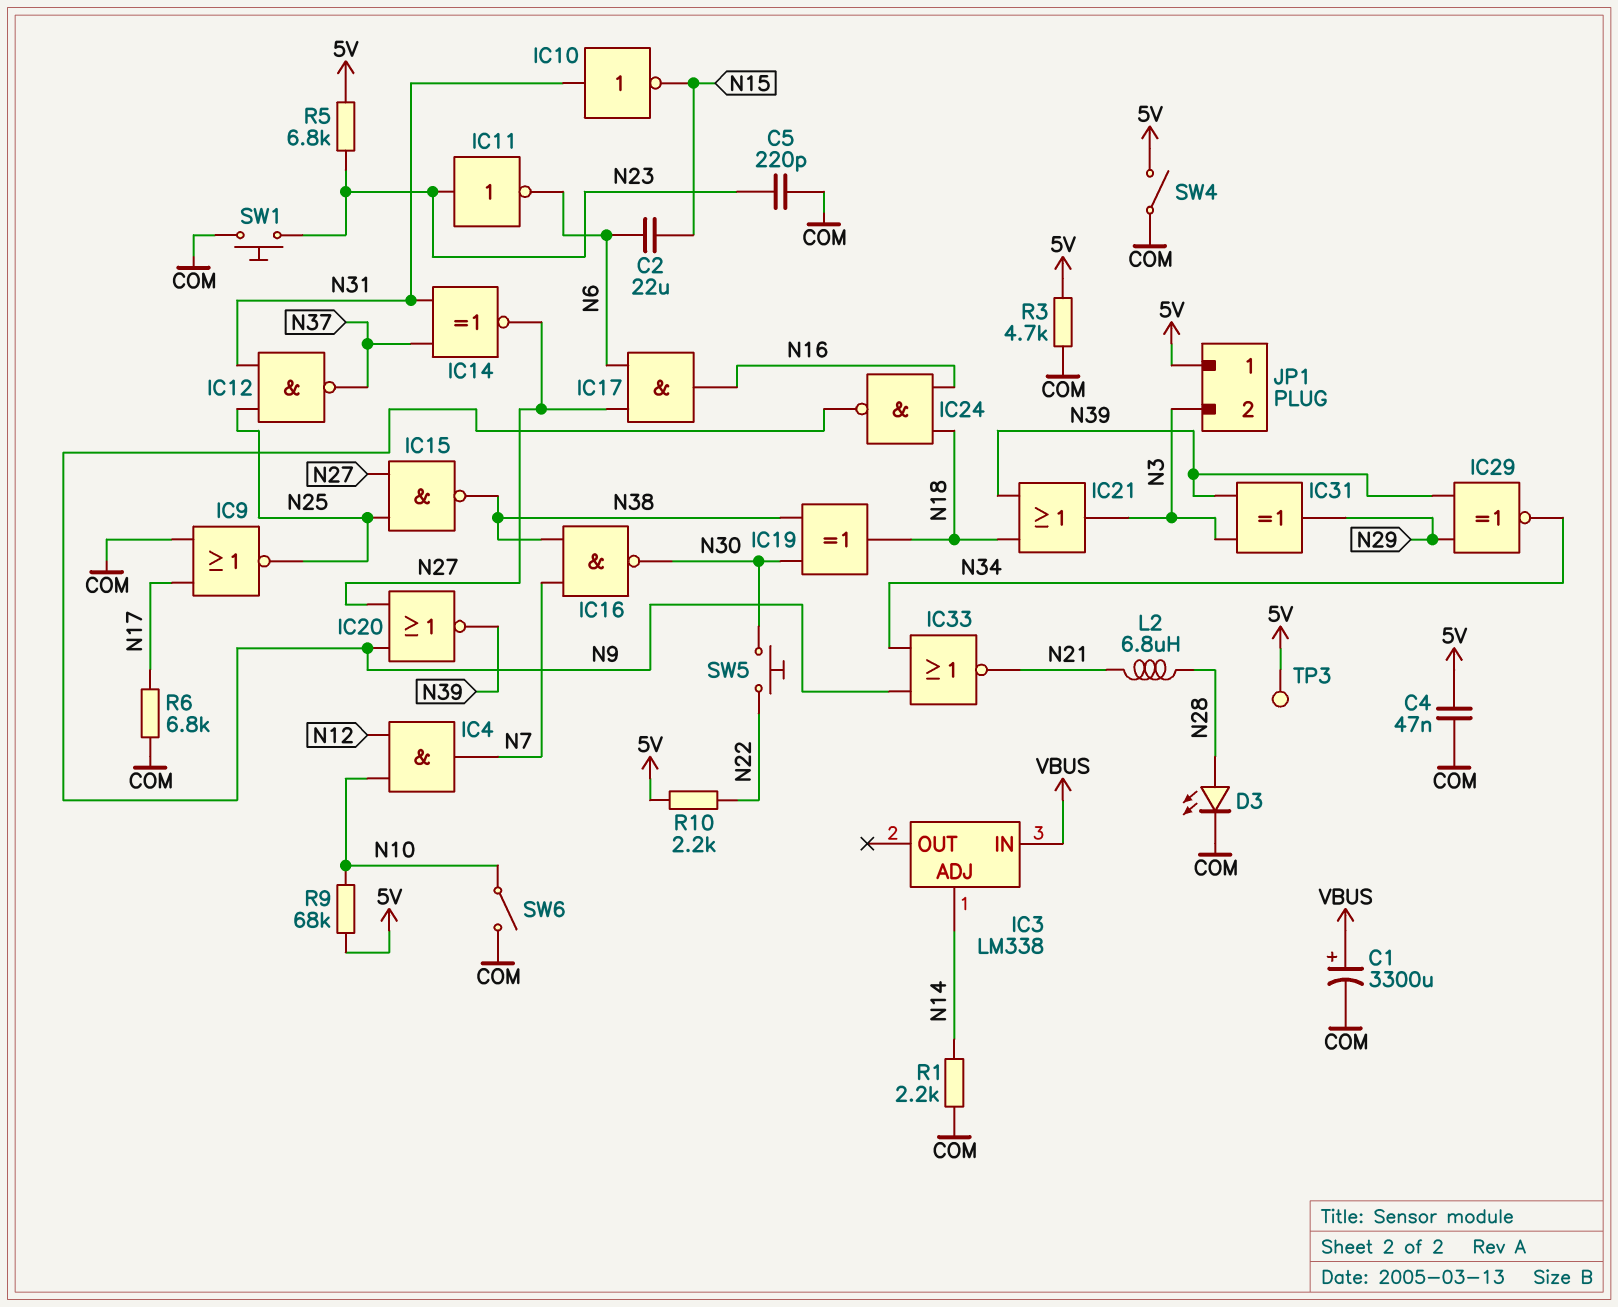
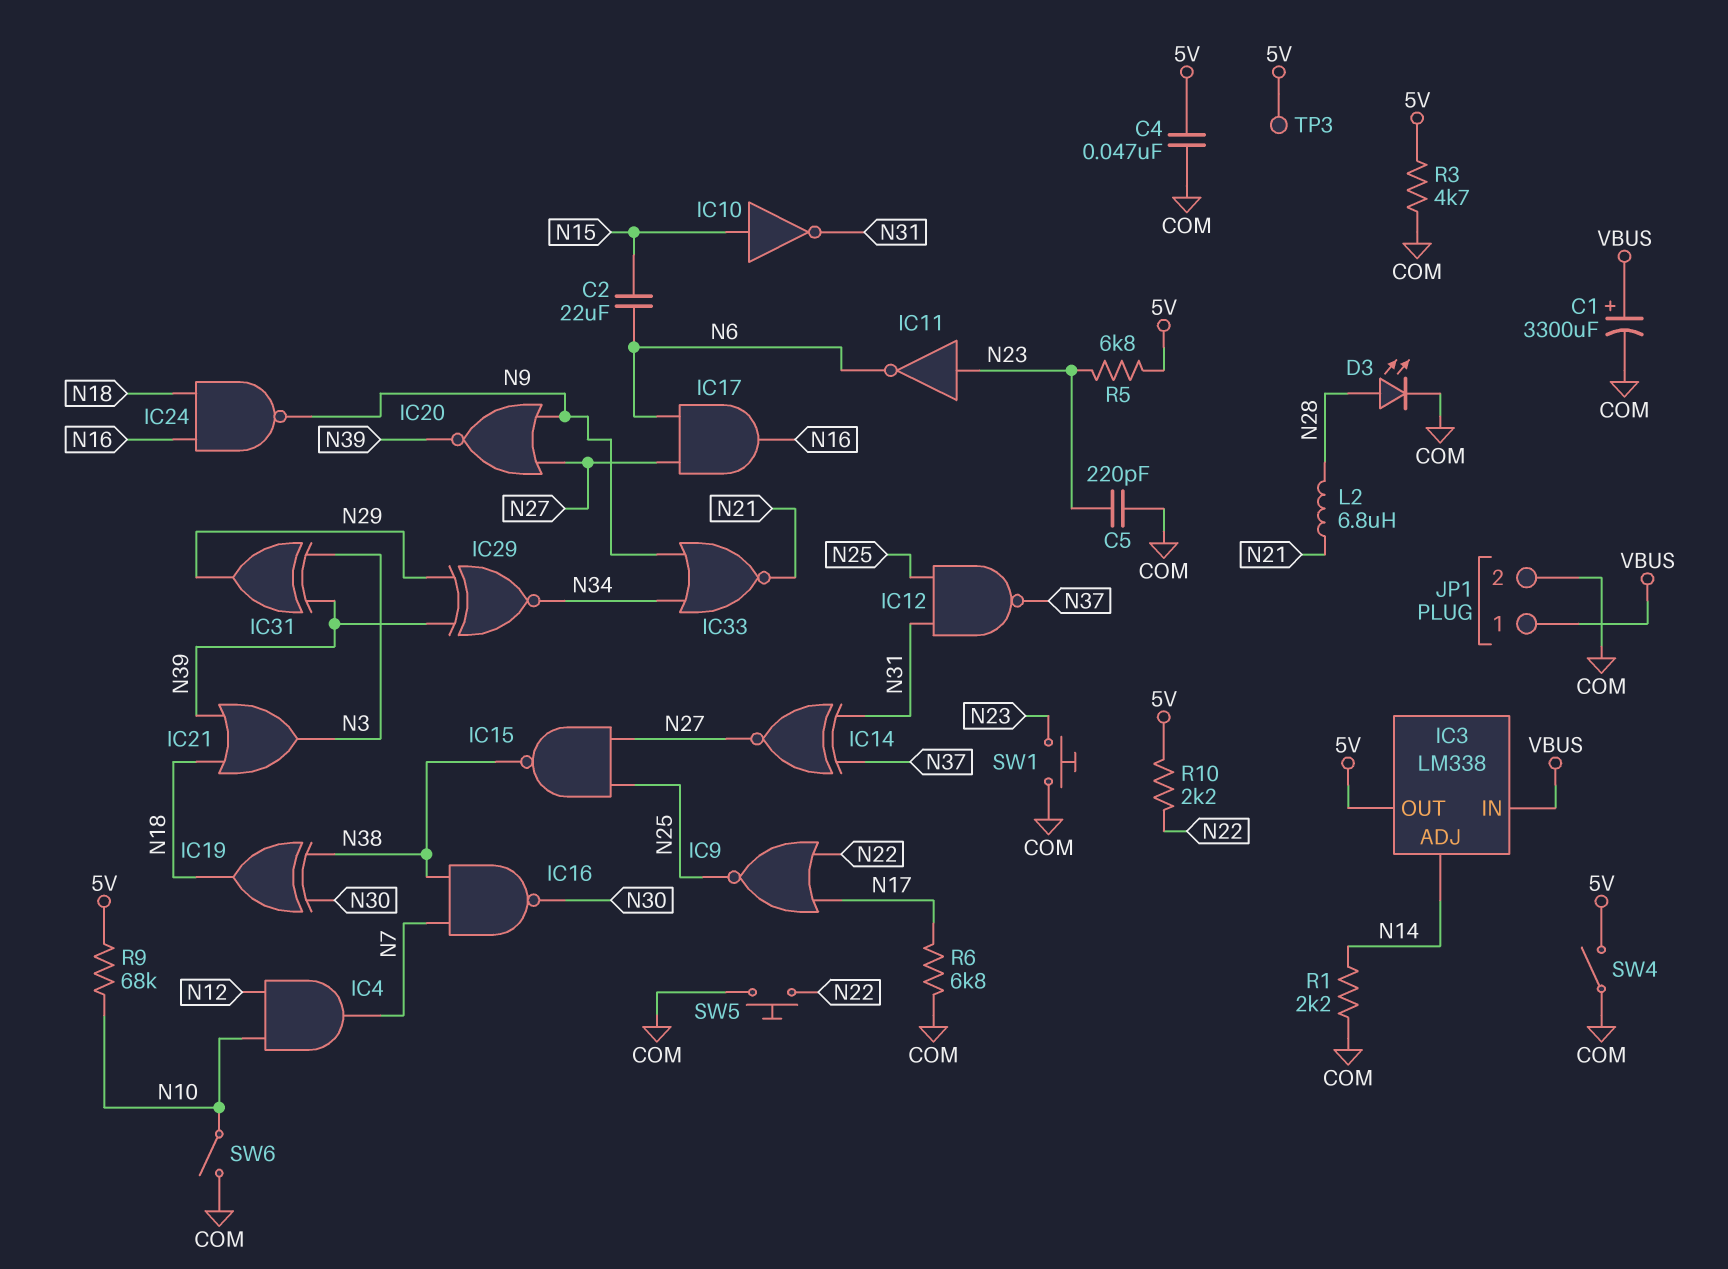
IC3 pin OUT: none -> 5V
IC9: NOR (in COM, in N17, out N25) -> NOR (in N17, in N22, out N25)
IC10: NOT (in N31, out N15) -> NOT (in N15, out N31)
JP1 pin 1: 5V -> VBUS
JP1 pin 2: N3 -> COM
SW5: button (N22, N30) -> button (COM, N22)

